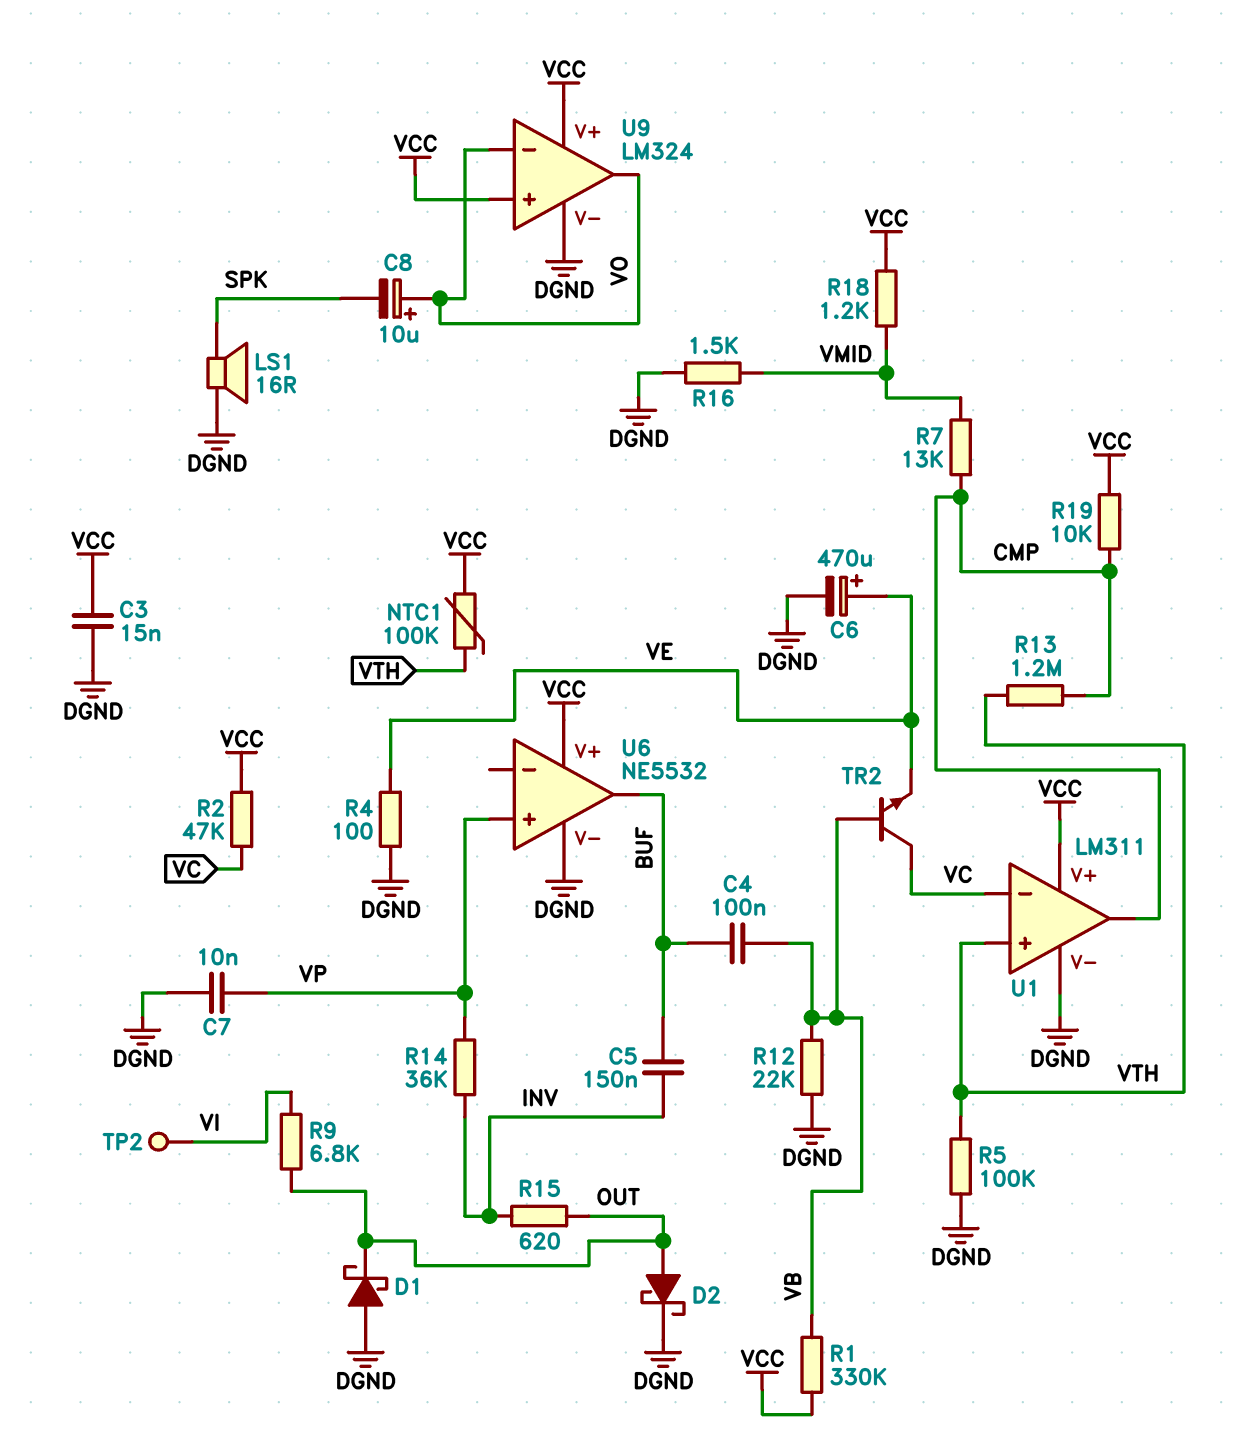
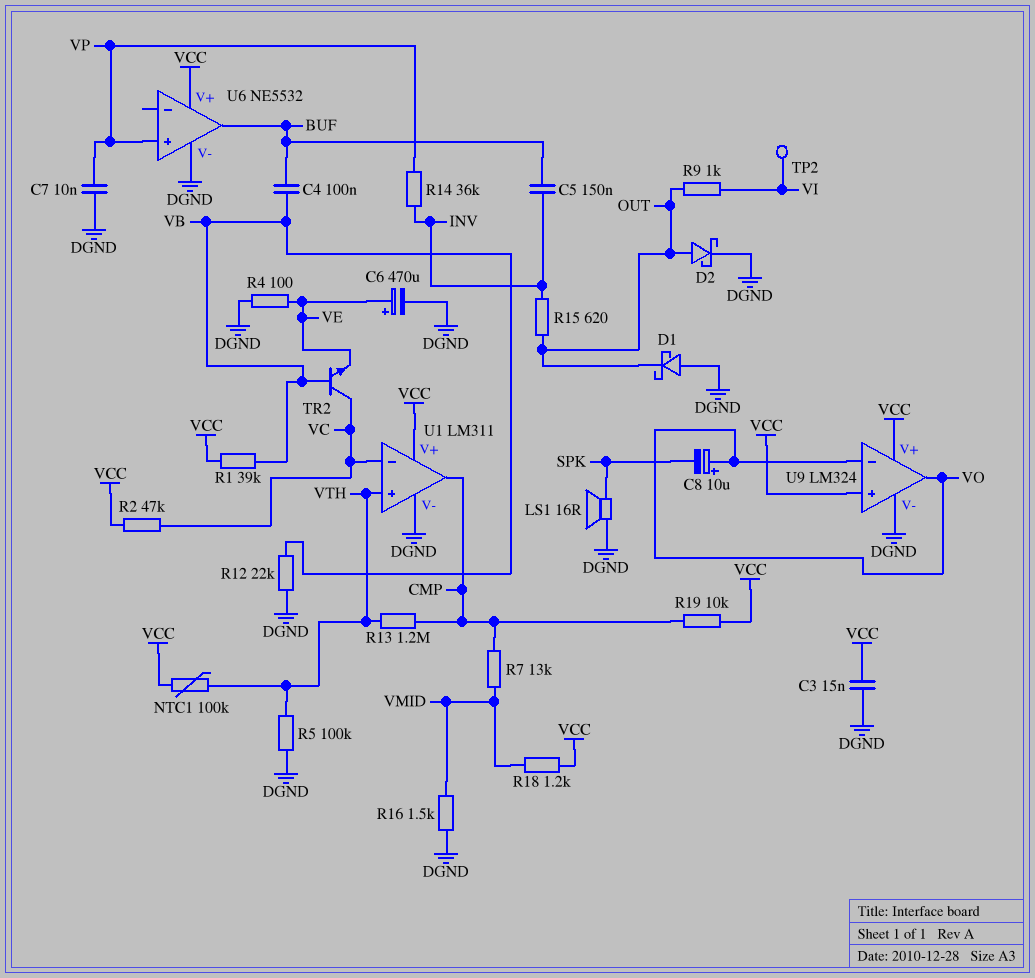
R1: 330k (VB, VCC) -> 39k (VB, VCC)
R9: 6.8k (OUT, VI) -> 1k (OUT, VI)

